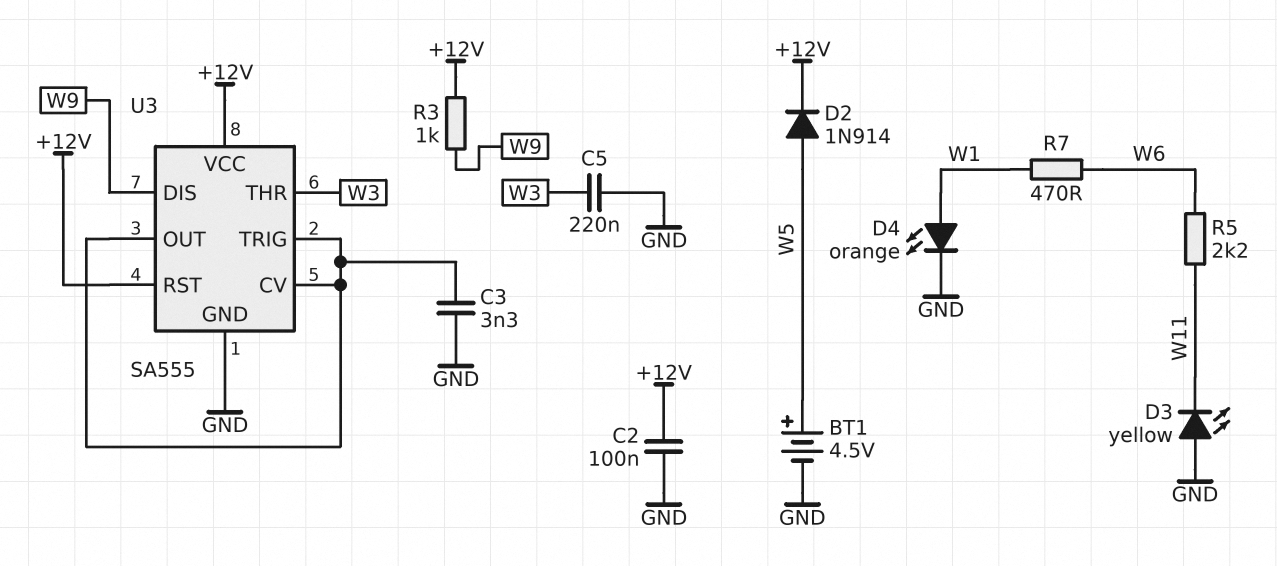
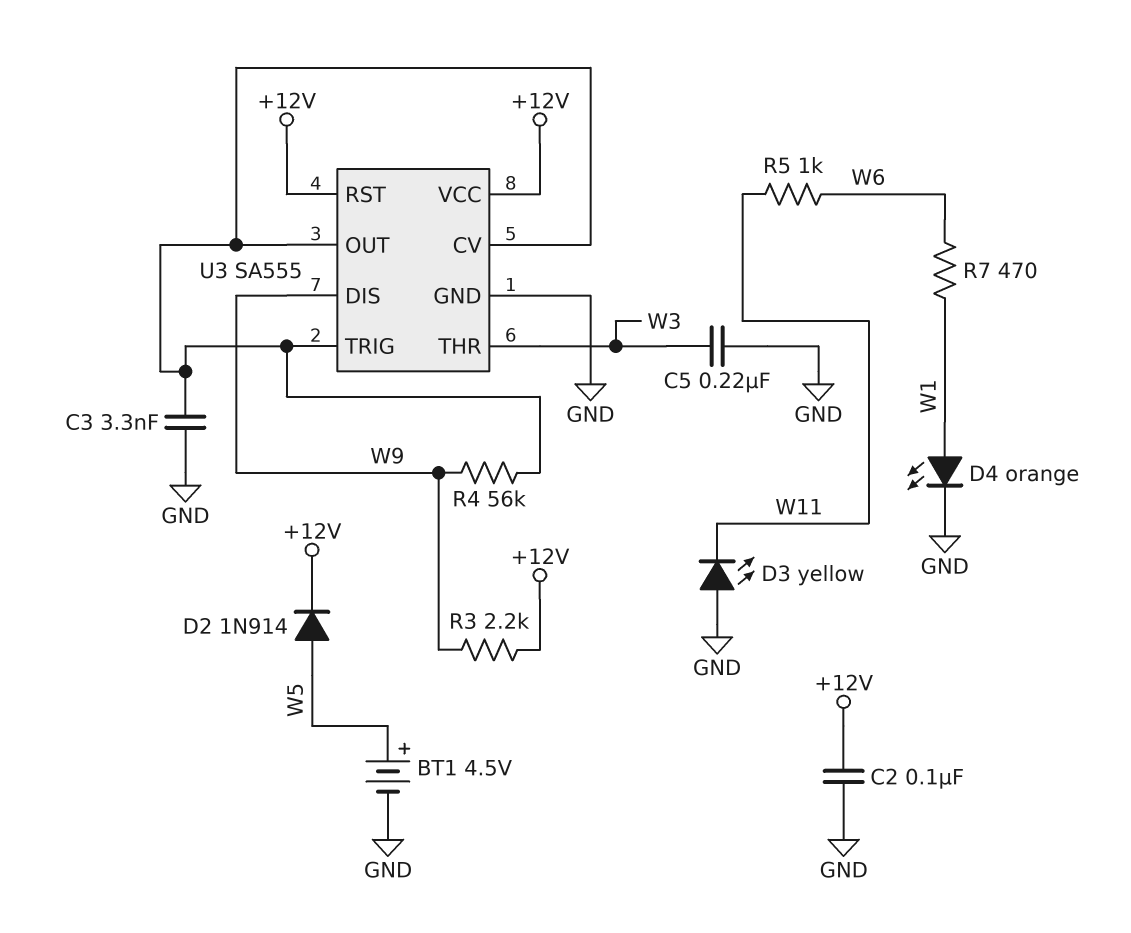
R3: 1k (+12V, W9) -> 2.2k (+12V, W9)
R4: none -> 56k (U3/CV, W9)
R5: 2.2k (W6, W11) -> 1k (W6, W11)

